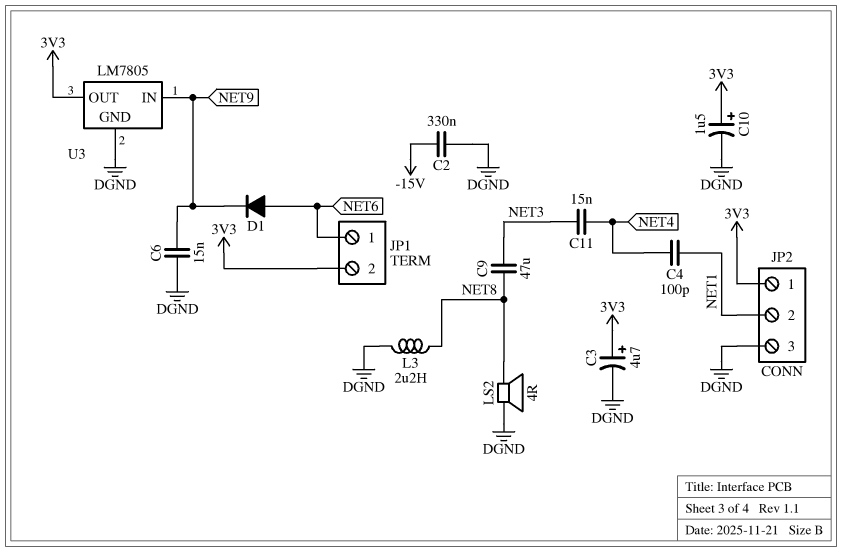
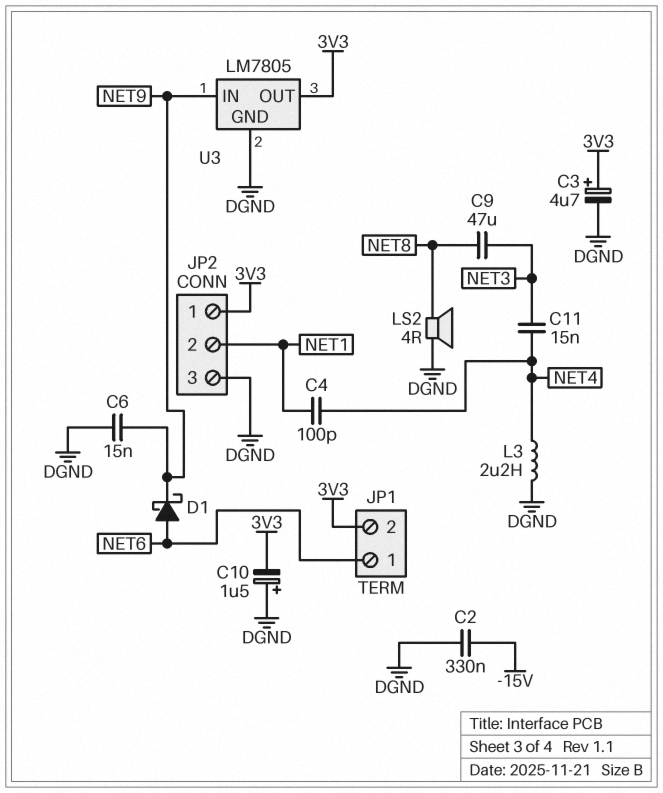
C10: 1.5uF (plus 3V3, minus DGND) -> 1.5uF (plus DGND, minus 3V3)
D1: diode (A NET6, K NET9) -> schottky (A NET6, K NET9)
L3: 2.2uH (DGND, NET8) -> 2.2uH (DGND, NET4)

